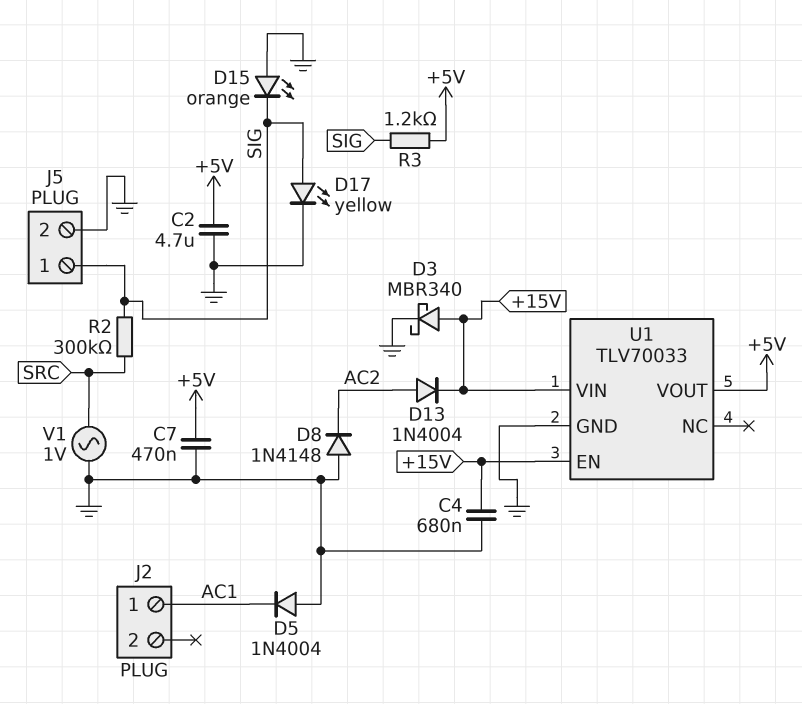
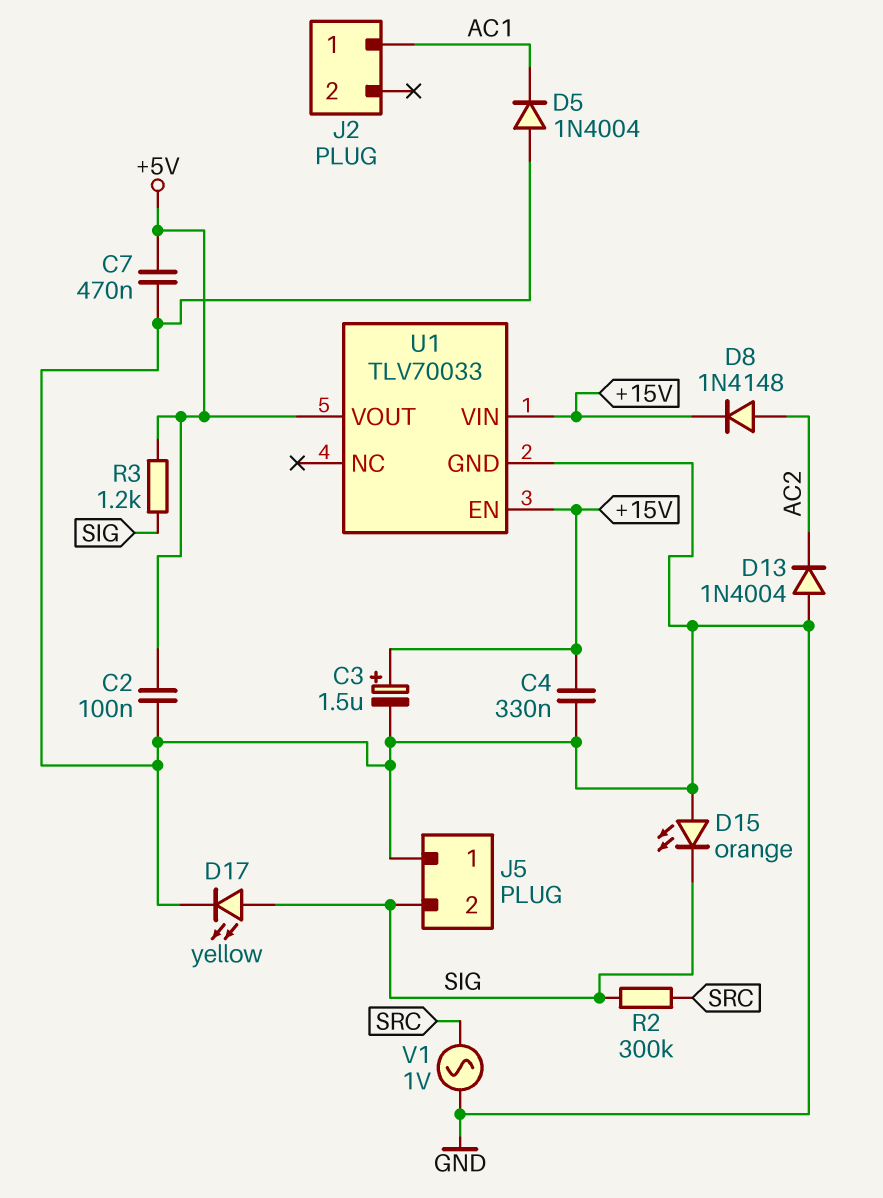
C2: 4.7uF (+5V, GND) -> 100nF (+5V, GND)
C3: none -> 1.5uF (plus +15V, minus GND)
C4: 680nF (+15V, GND) -> 330nF (+15V, GND)
D3: schottky MBR340 (A +15V, K GND) -> none
D8: diode 1N4148 (A GND, K AC2) -> diode 1N4148 (A AC2, K +15V)
D13: diode 1N4004 (A AC2, K +15V) -> diode 1N4004 (A GND, K AC2)
J5 pin 1: SIG -> GND
J5 pin 2: GND -> SIG

